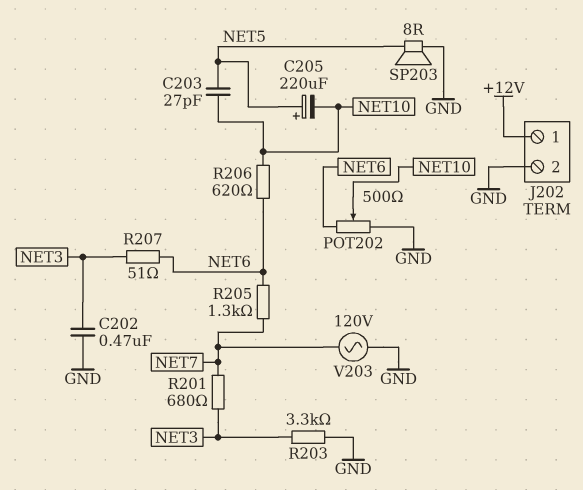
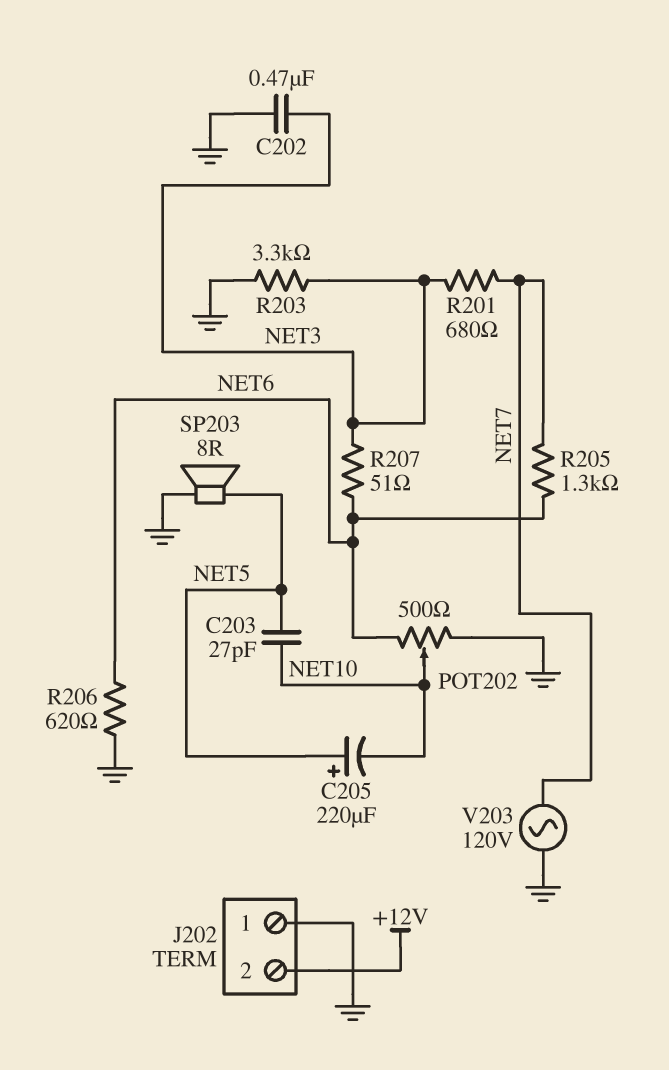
J202 pin 1: +12V -> GND
J202 pin 2: GND -> +12V
R206: 620 (NET6, NET10) -> 620 (GND, NET6)

